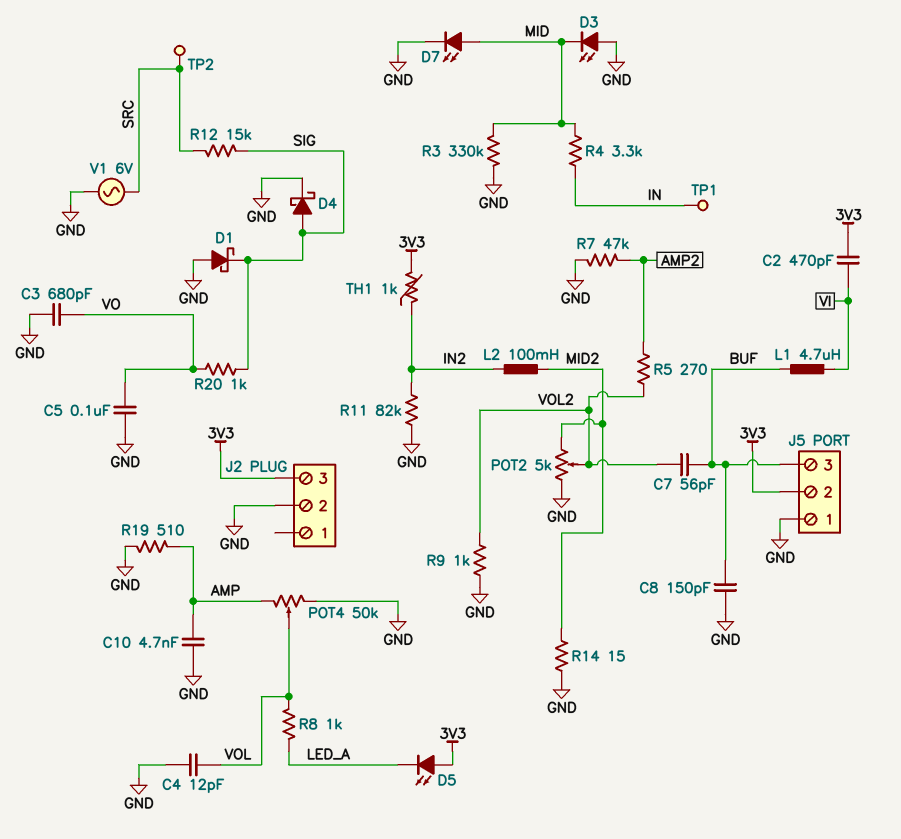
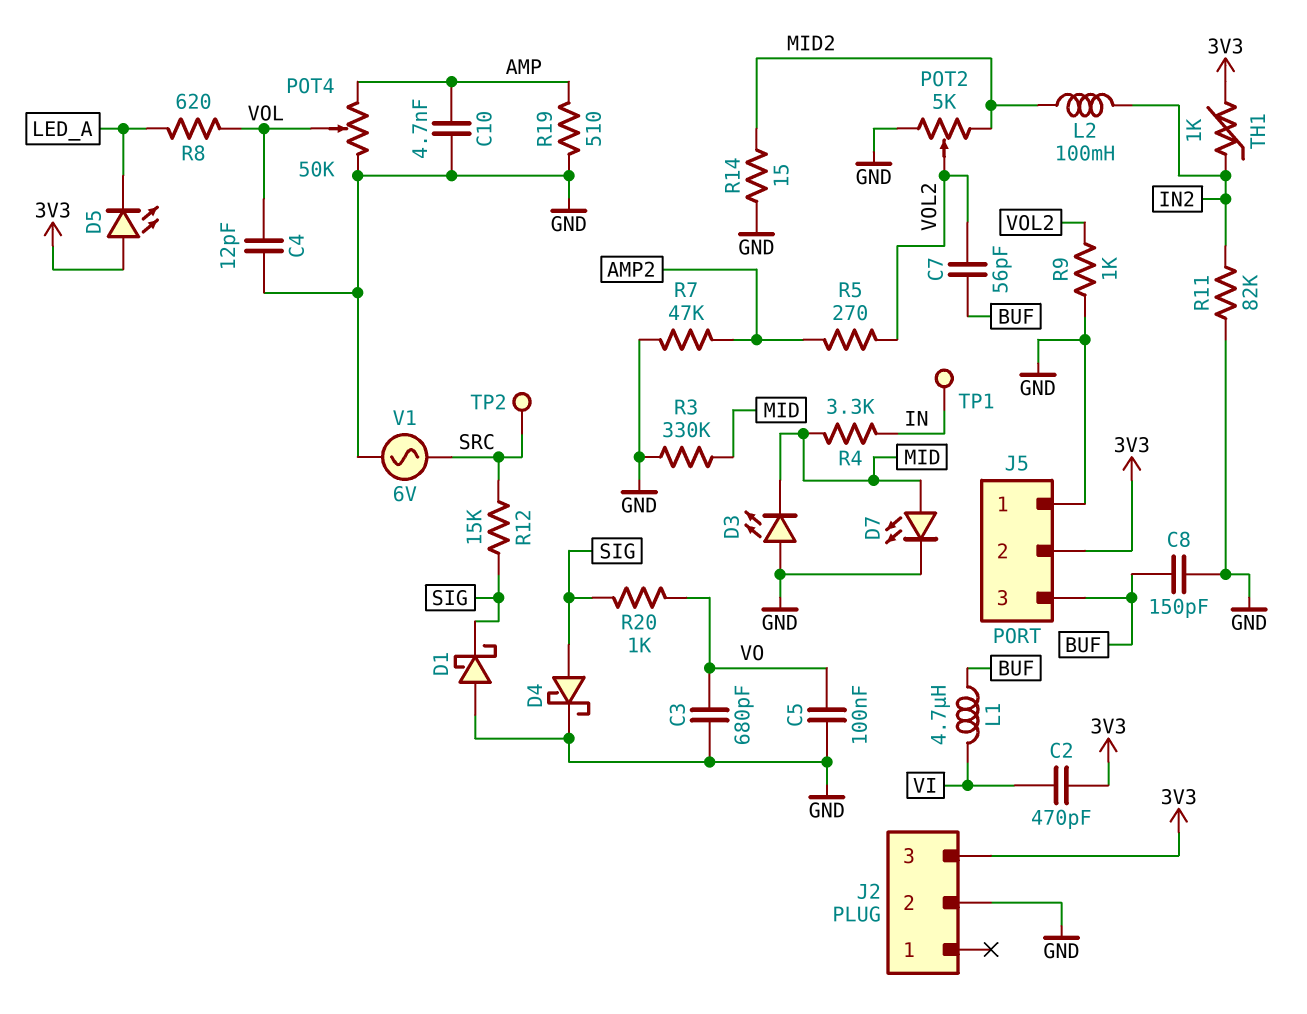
R8: 1k (LED_A, VOL) -> 620 (LED_A, VOL)

